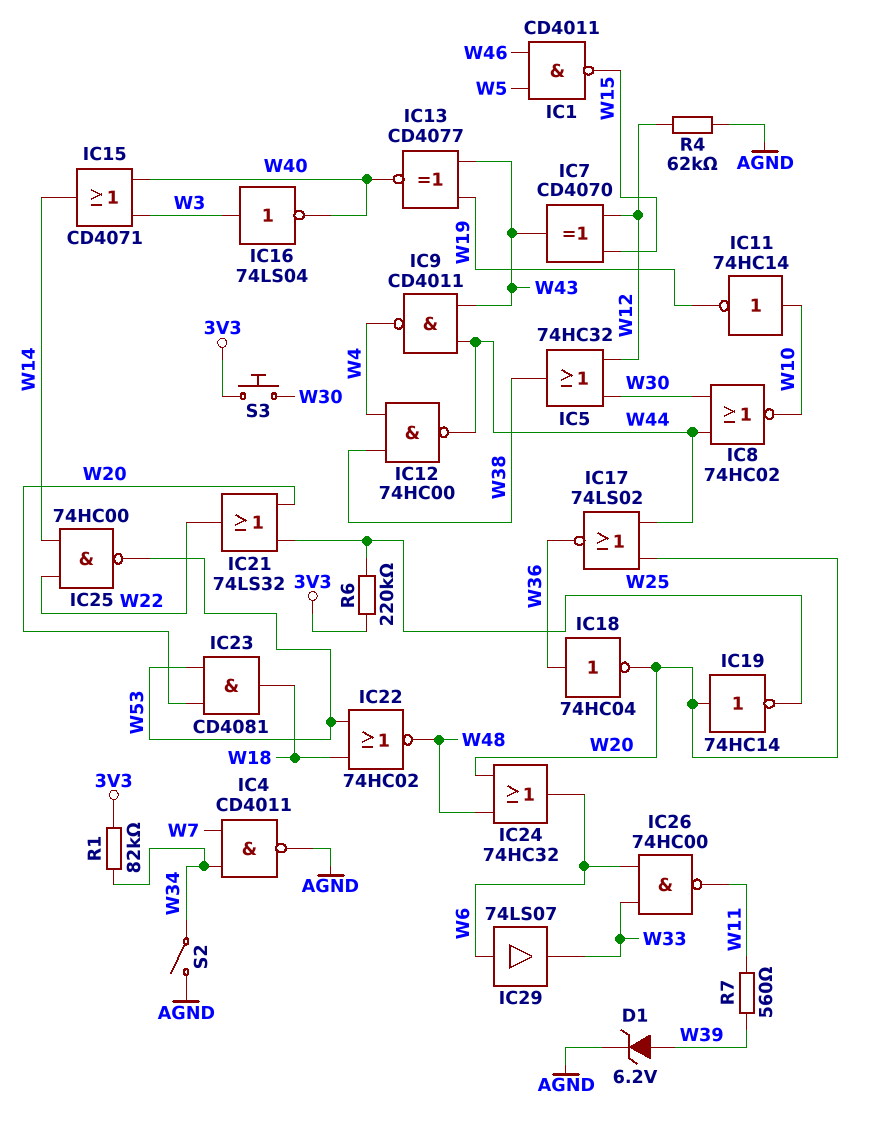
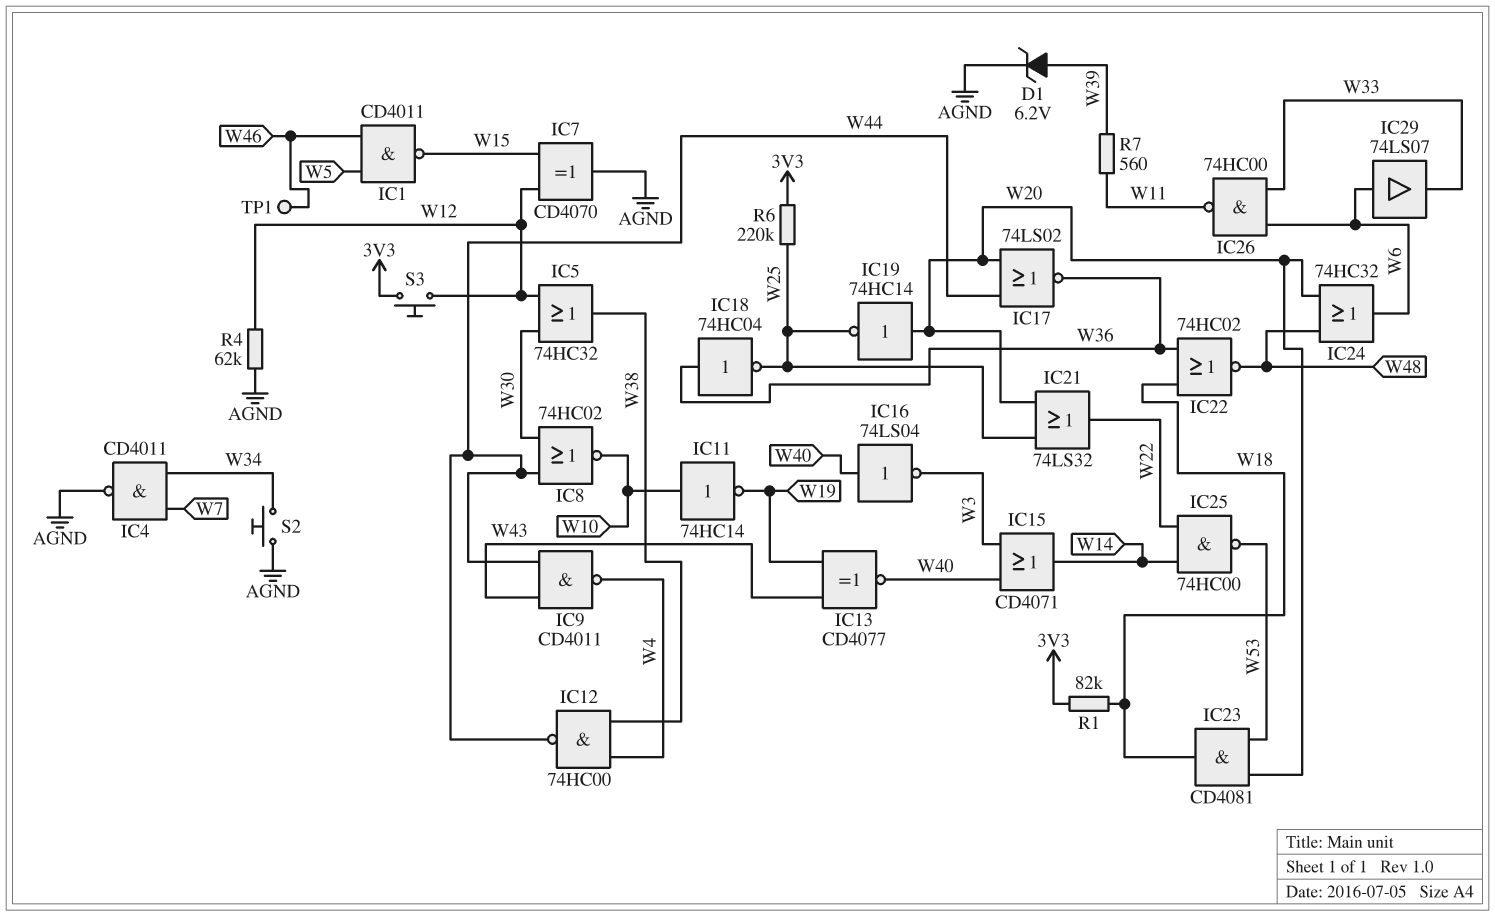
IC7: XOR CD4070 (in W12, in W15, out W43) -> XOR CD4070 (in W12, in W15, out AGND)
IC16: NOT 74LS04 (in W3, out W40) -> NOT 74LS04 (in W40, out W3)
IC18: NOT 74HC04 (in W36, out W20) -> NOT 74HC04 (in W36, out W25)
IC22: NOR 74HC02 (in W18, in W53, out W48) -> NOR 74HC02 (in W18, in W36, out W48)
R1: 82k (3V3, W34) -> 82k (3V3, W18)
S2: switch (AGND, W34) -> button (AGND, W34)
S3: button (3V3, W30) -> button (3V3, W12)
TP1: none -> test point (W46)

